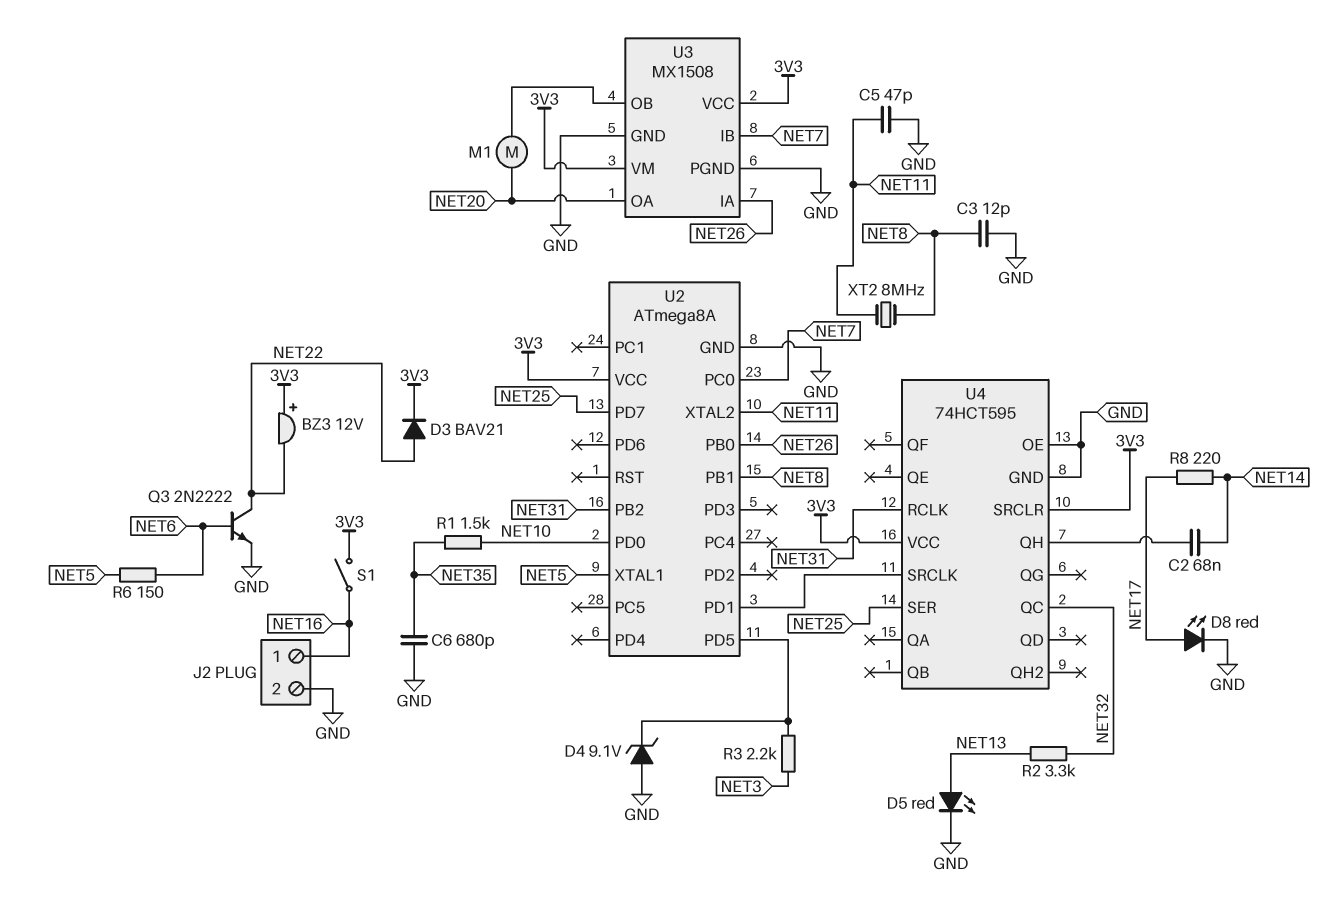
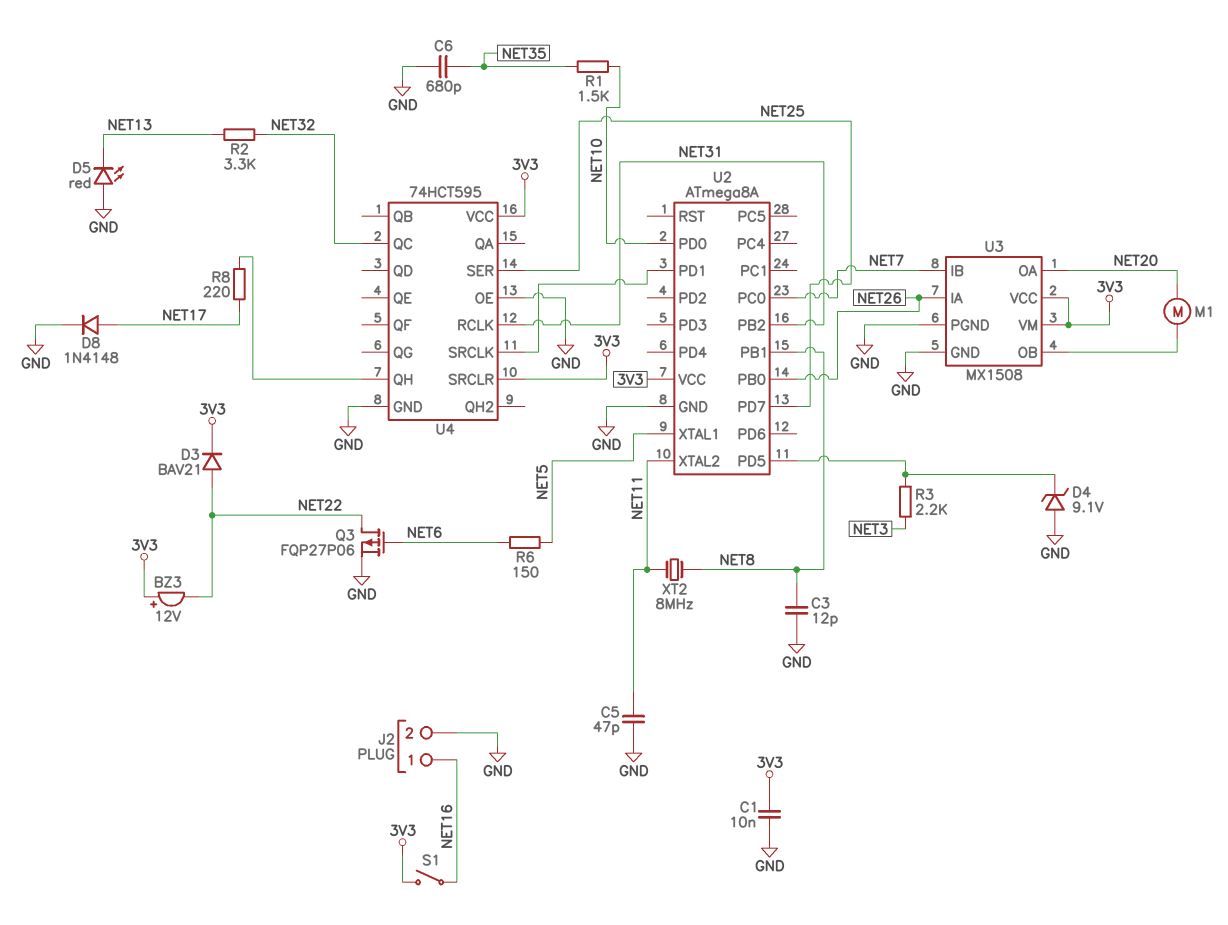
C1: none -> 10nF (3V3, GND)
C2: 68nF (NET14, U4/QH) -> none
D5: LED red (A NET13, K GND) -> LED red (A GND, K NET13)
D8: LED red (A NET17, K GND) -> diode 1N4148 (A NET17, K GND)
Q3: NPN 2N2222 (B NET6, C NET22, E GND) -> PMOS FQP27P06 (G NET6, D NET22, S GND)
R8: 220 (NET14, NET17) -> 220 (NET17, U4/QH)

